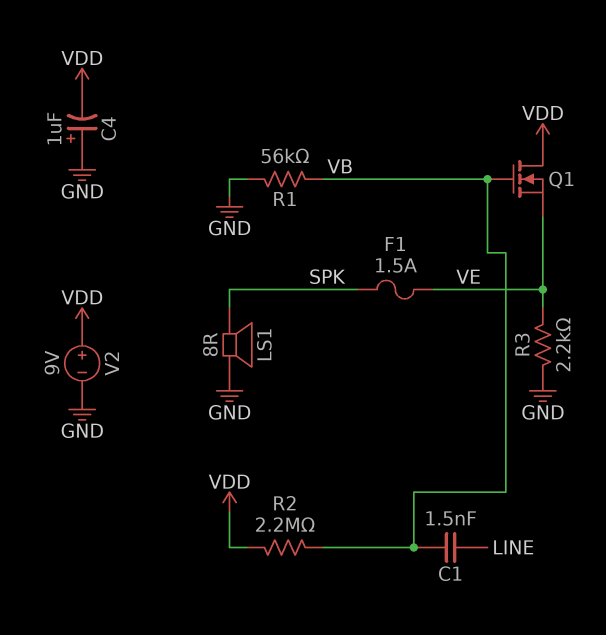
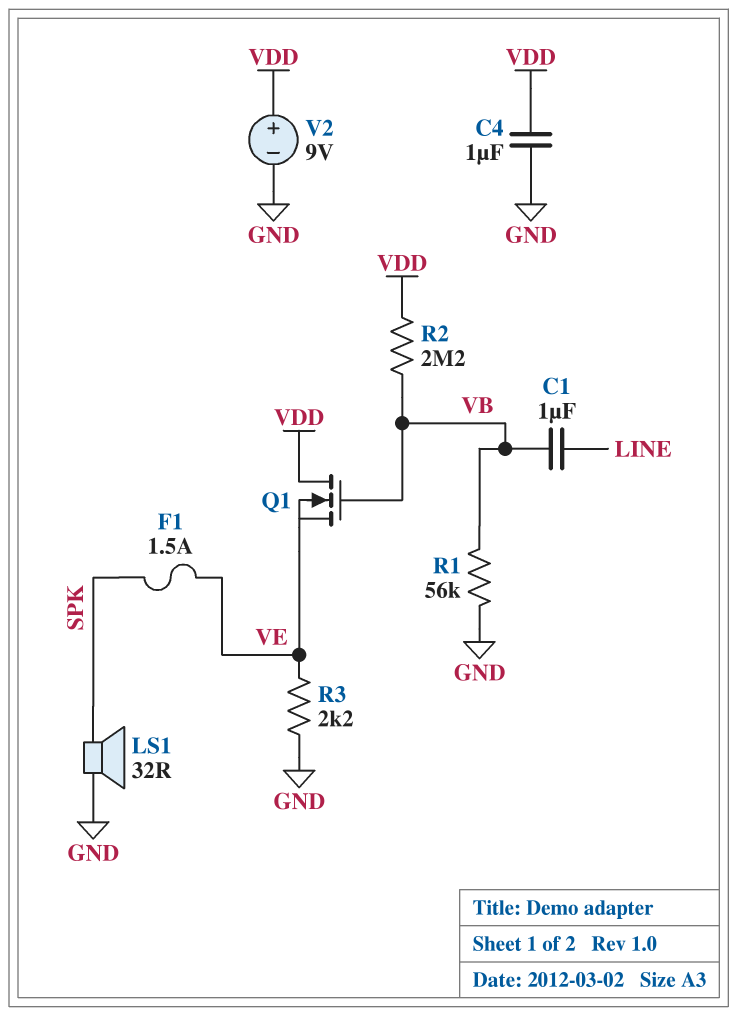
C1: 1.5nF (LINE, VB) -> 1uF (LINE, VB)
C4: 1uF (plus GND, minus VDD) -> 1uF (GND, VDD)
LS1: speaker 8R (GND, SPK) -> speaker 32R (GND, SPK)

